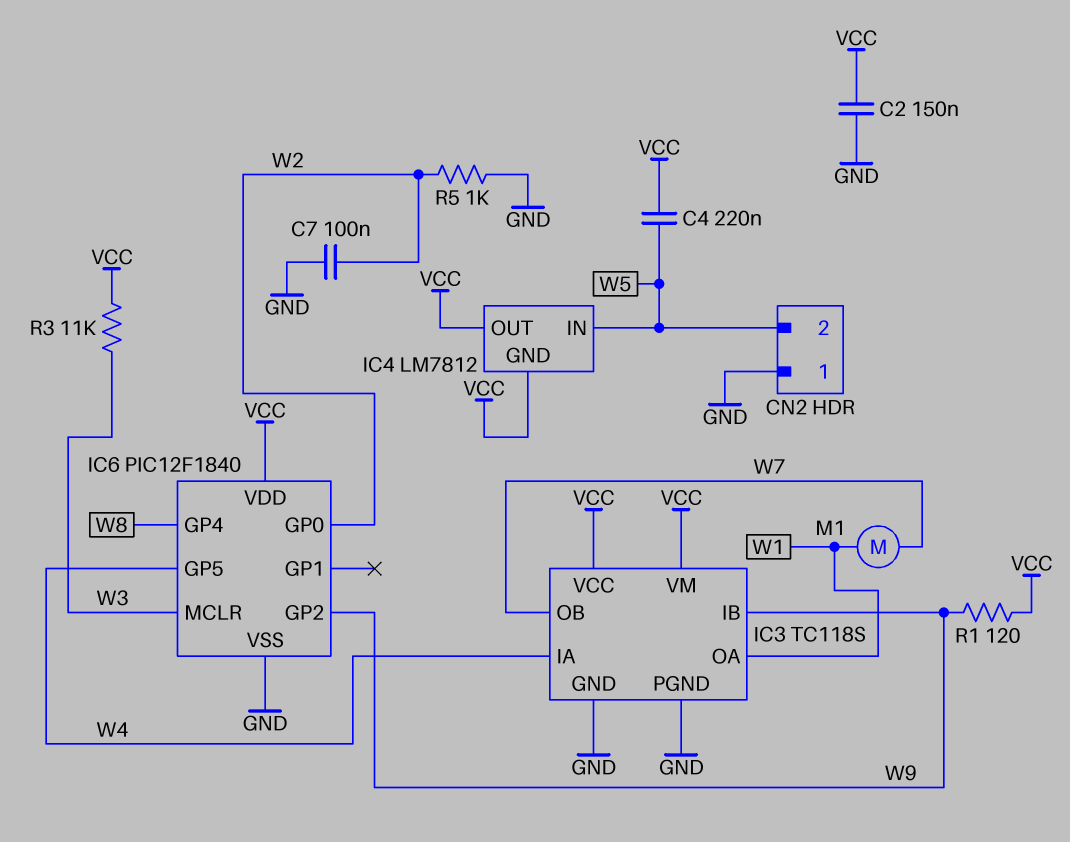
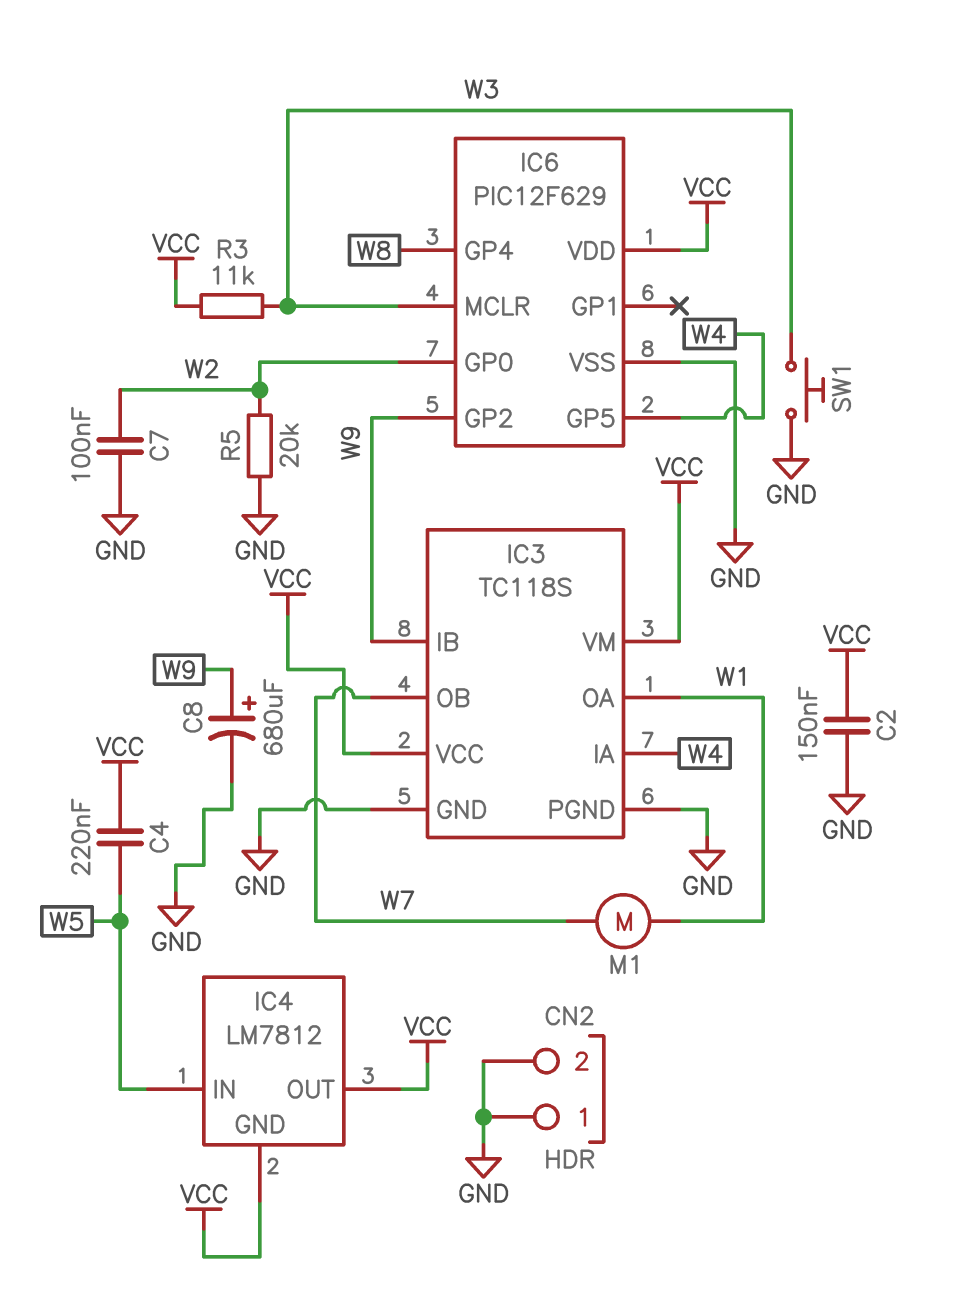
C8: none -> 680uF (plus W9, minus GND)
CN2 pin 2: W5 -> GND
IC6: PIC12F1840 -> PIC12F629
R1: 120 (VCC, W9) -> none
R5: 1k (GND, W2) -> 20k (GND, W2)
SW1: none -> button (GND, W3)

